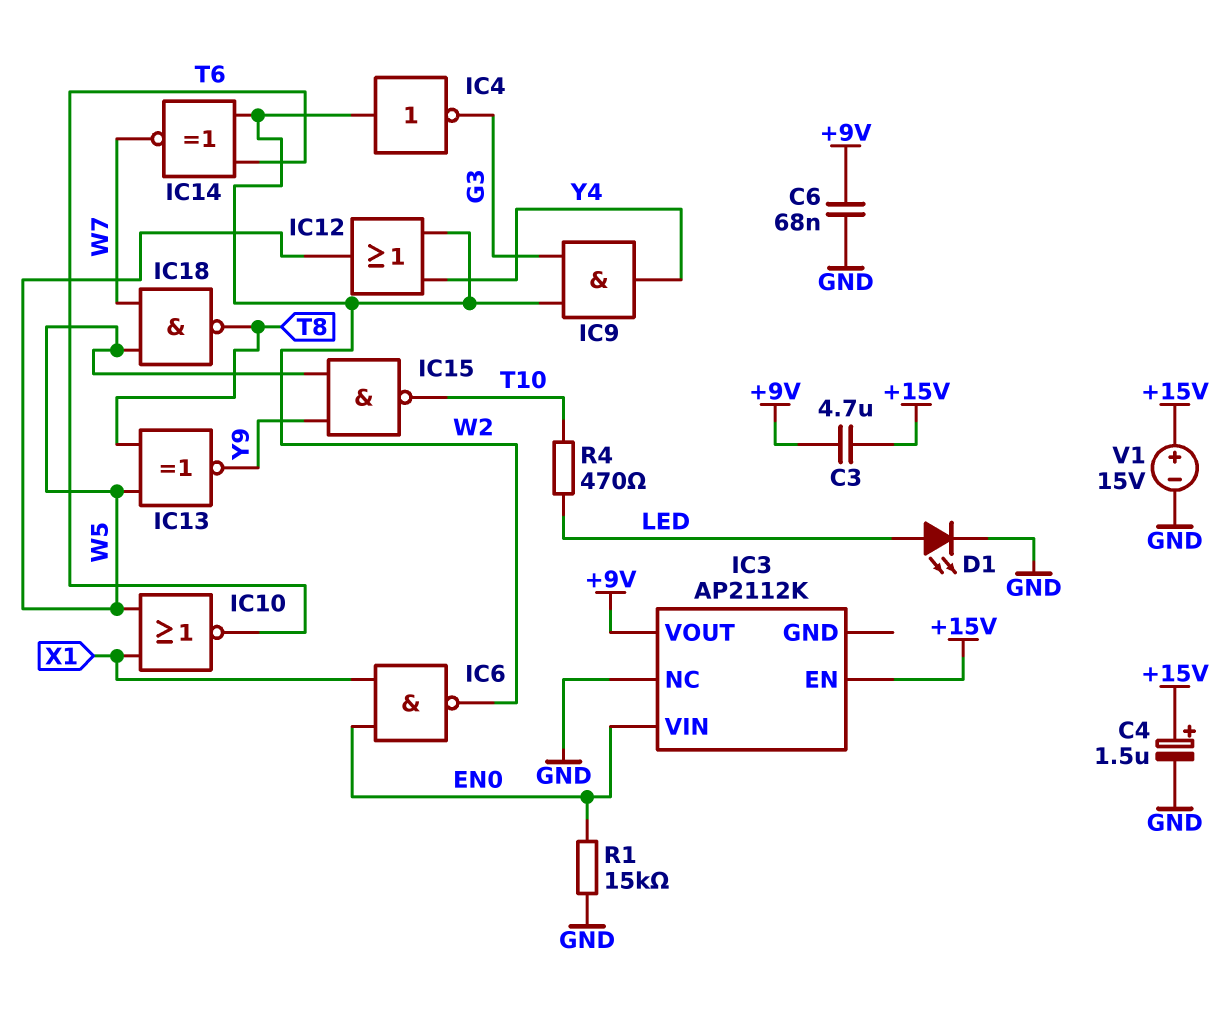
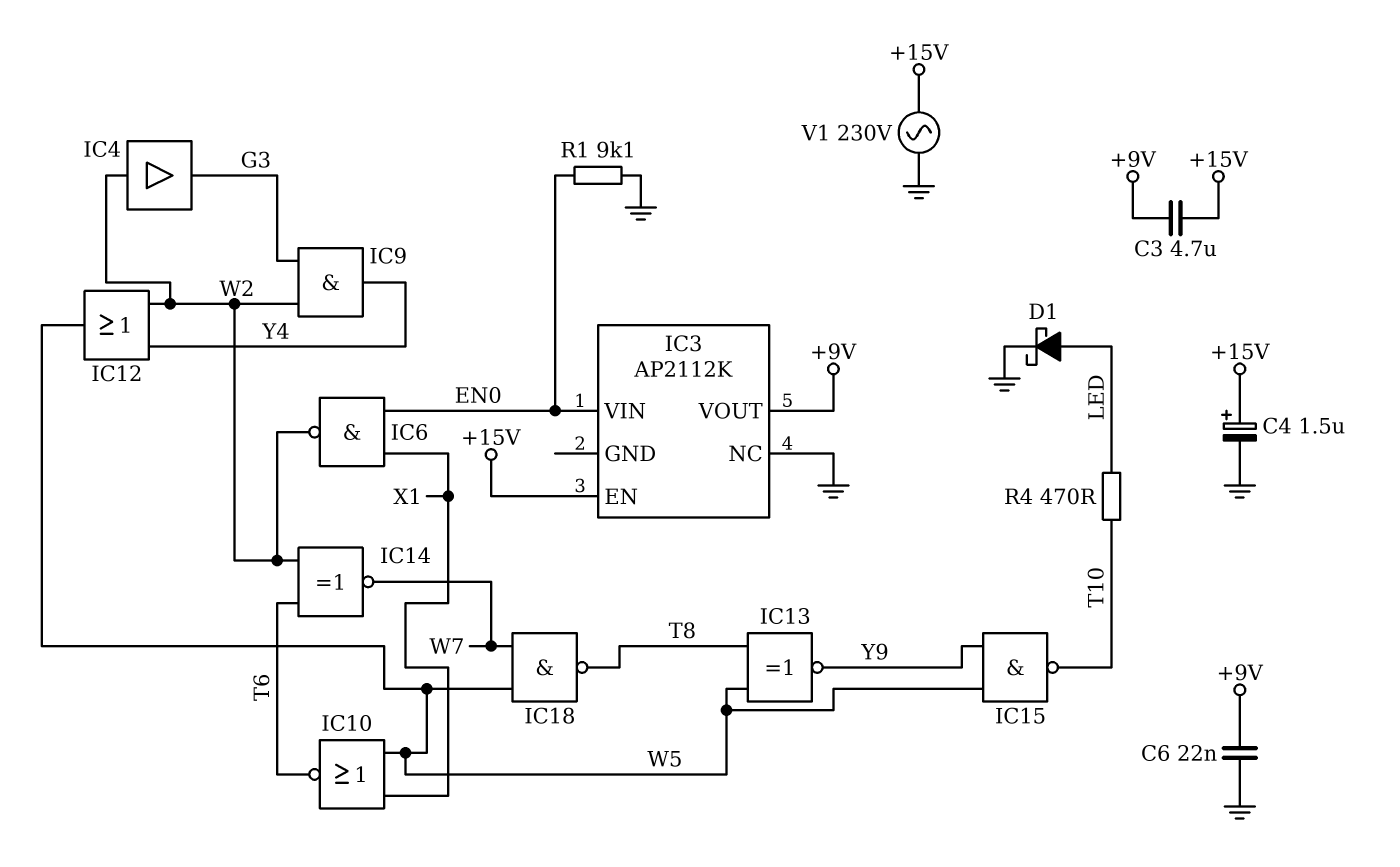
C6: 68nF (+9V, GND) -> 22nF (+9V, GND)
D1: LED (A LED, K GND) -> schottky (A LED, K GND)
IC4: NOT (in W2, out G3) -> buffer (in W2, out G3)
R1: 15k (EN0, GND) -> 9.1k (EN0, GND)
V1: 15V (plus +15V, minus GND) -> AC 230V (+15V, GND)

